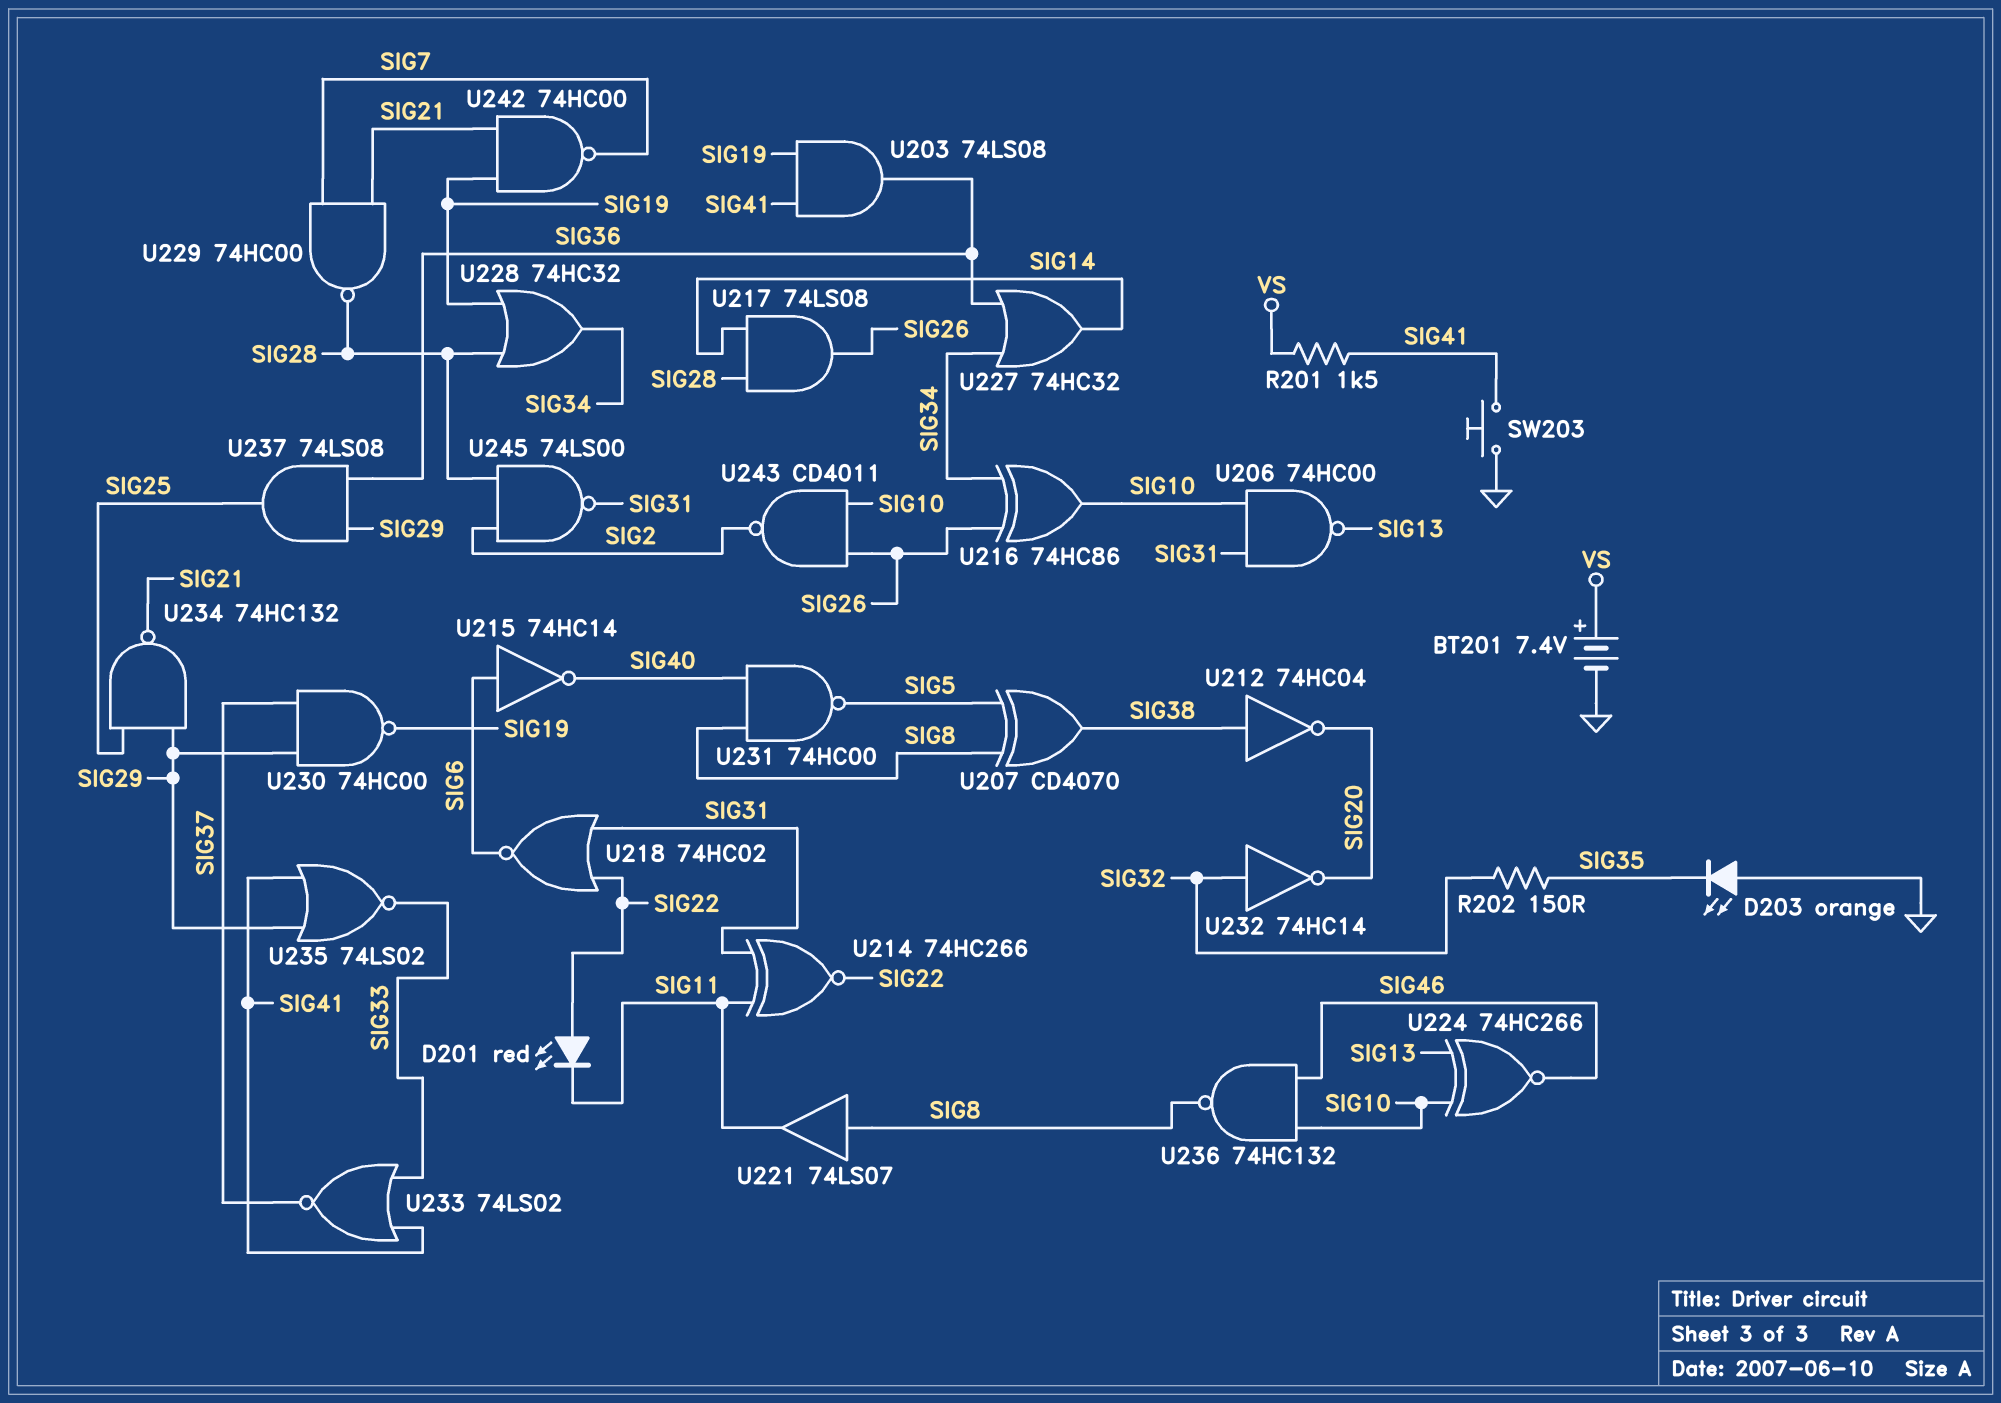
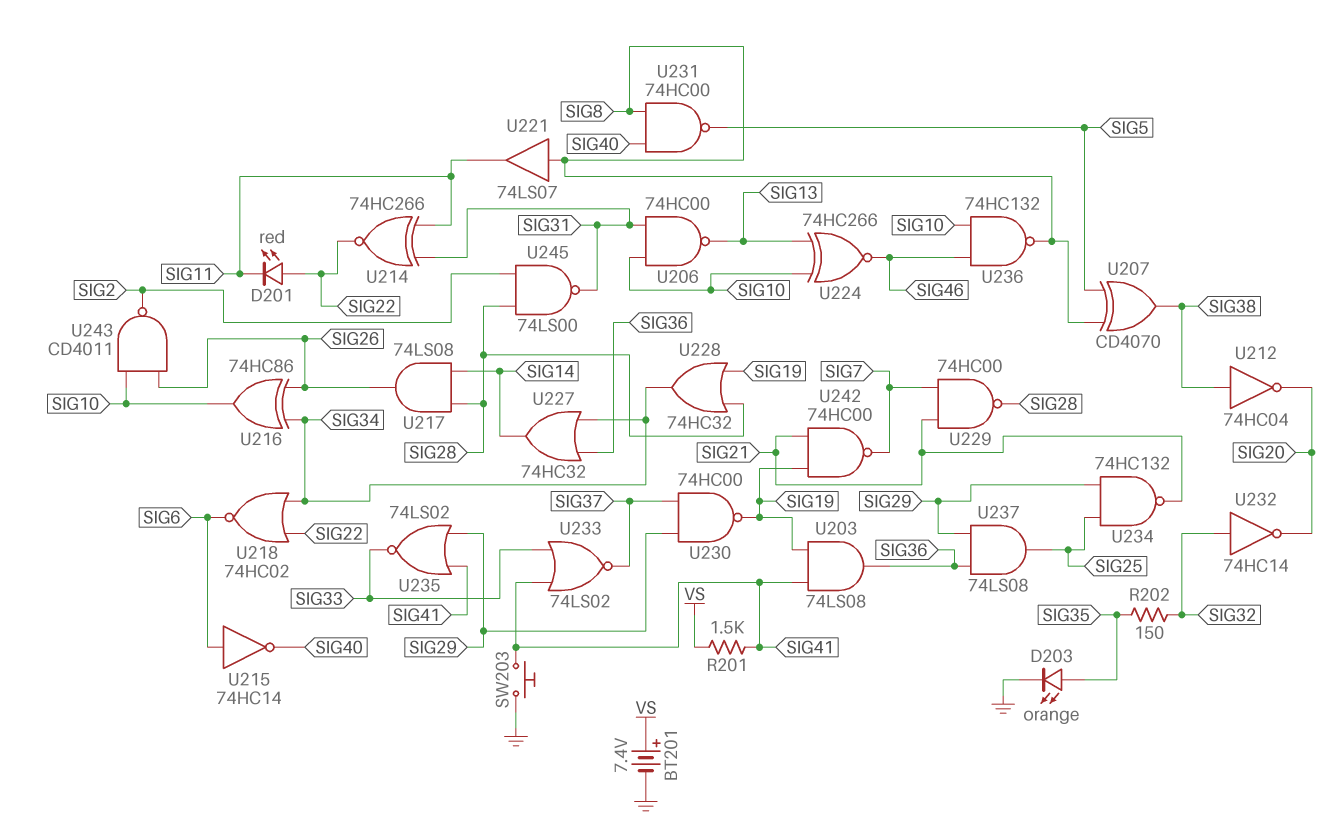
D203: LED orange (A GND, K SIG35) -> LED orange (A SIG35, K GND)
U218: NOR 74HC02 (in SIG22, in SIG31, out SIG6) -> NOR 74HC02 (in SIG22, in SIG34, out SIG6)

